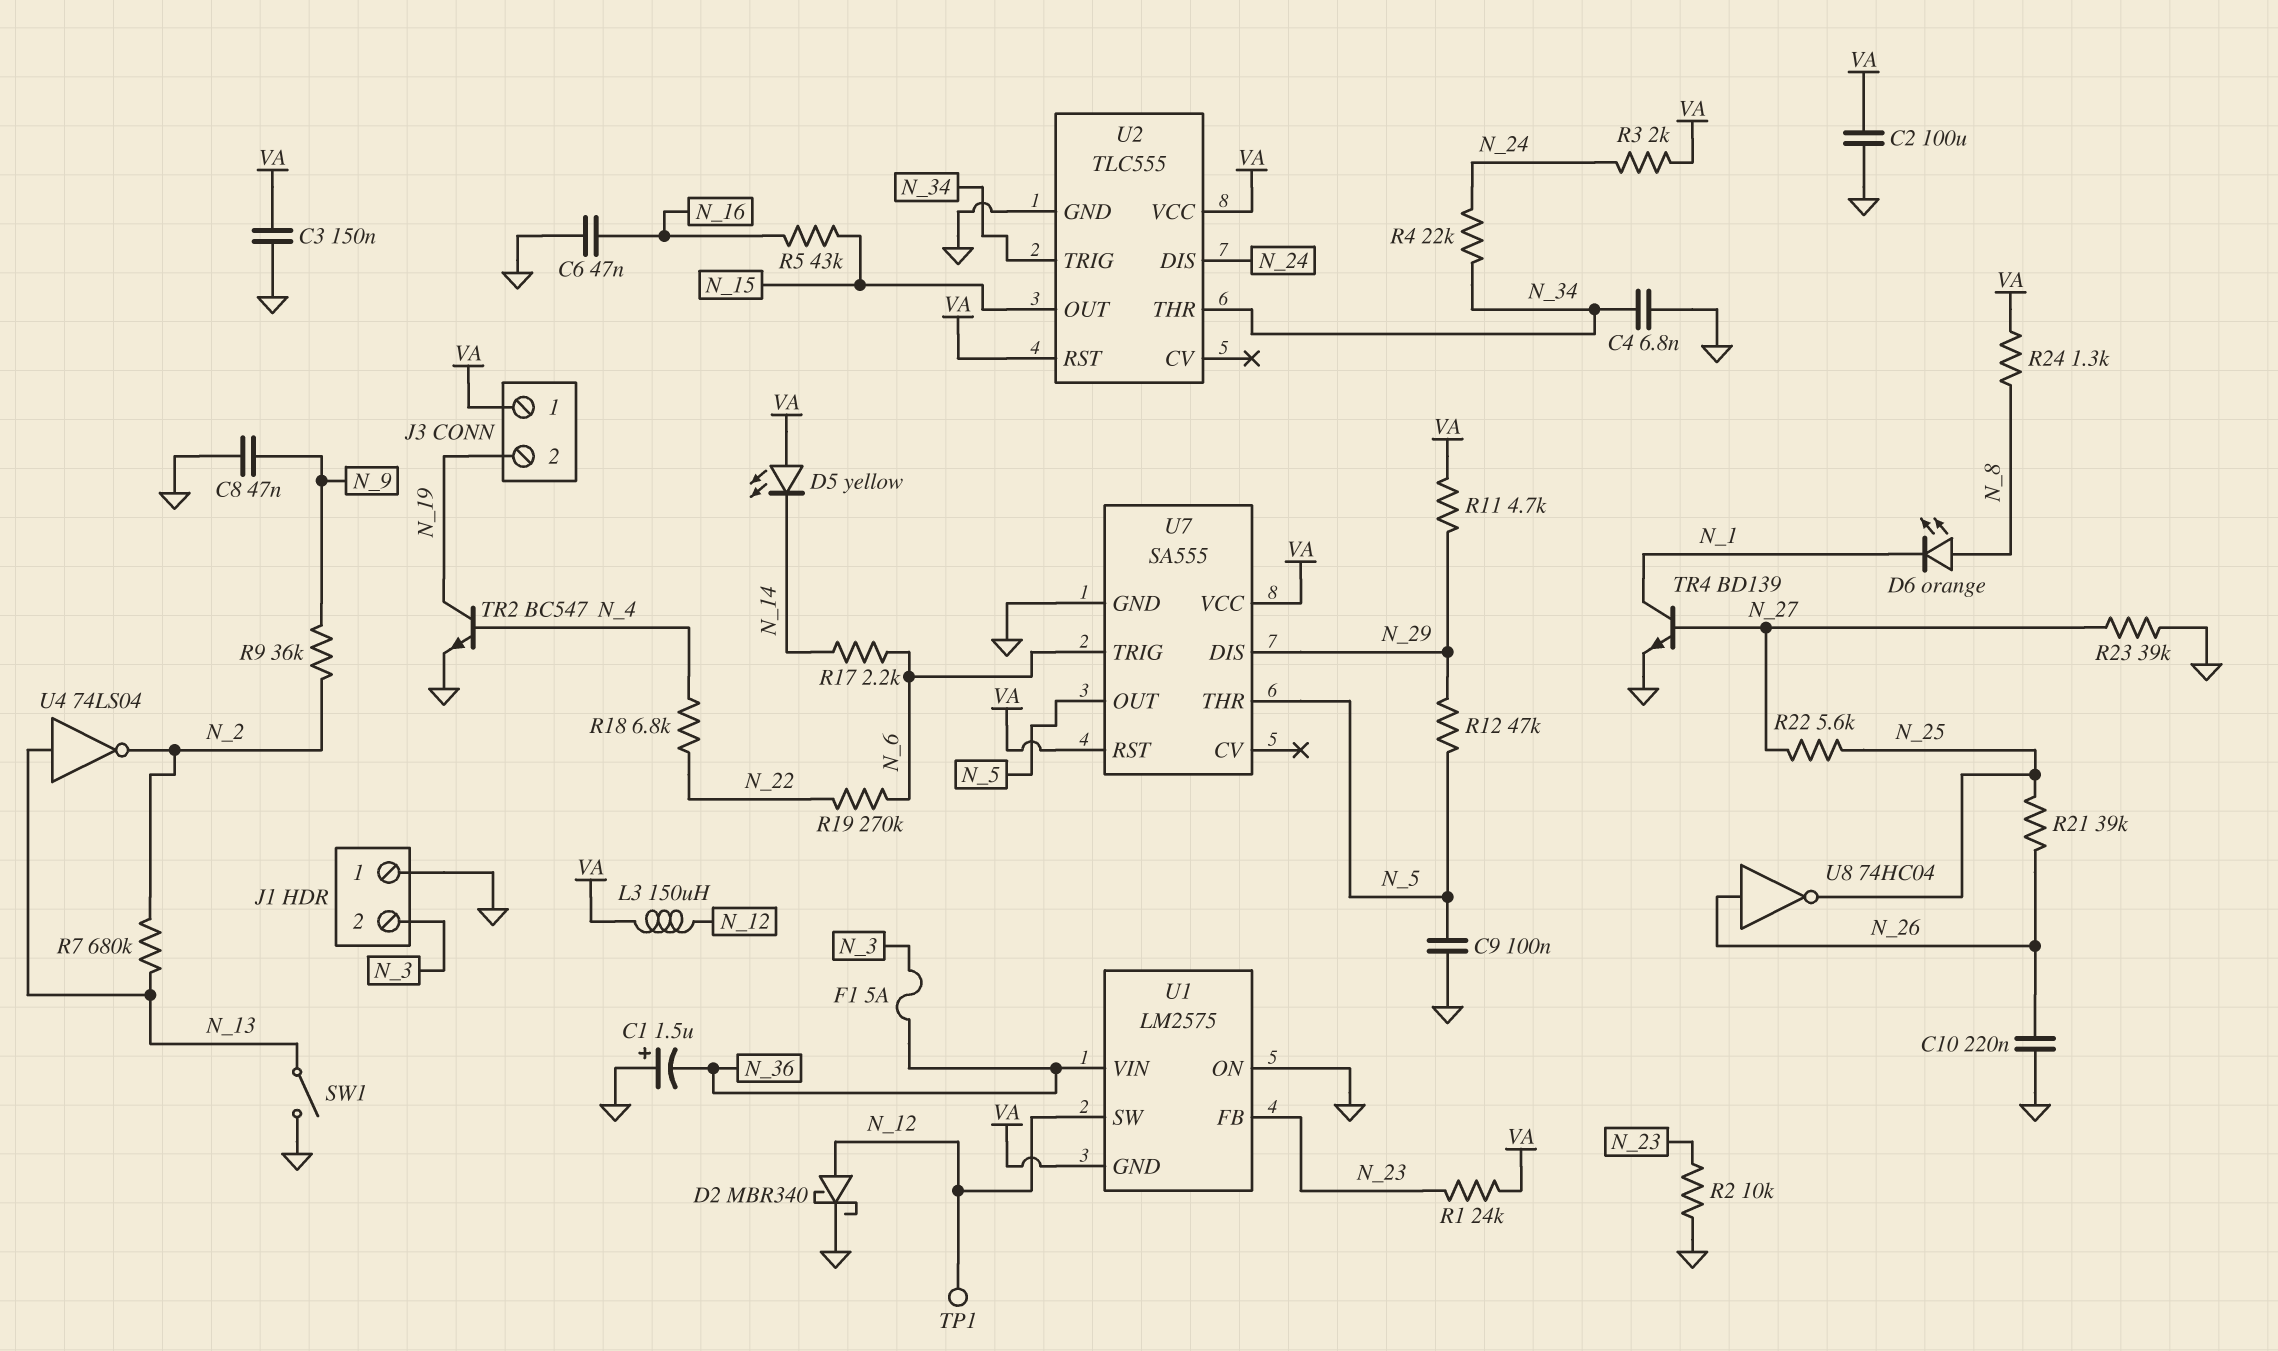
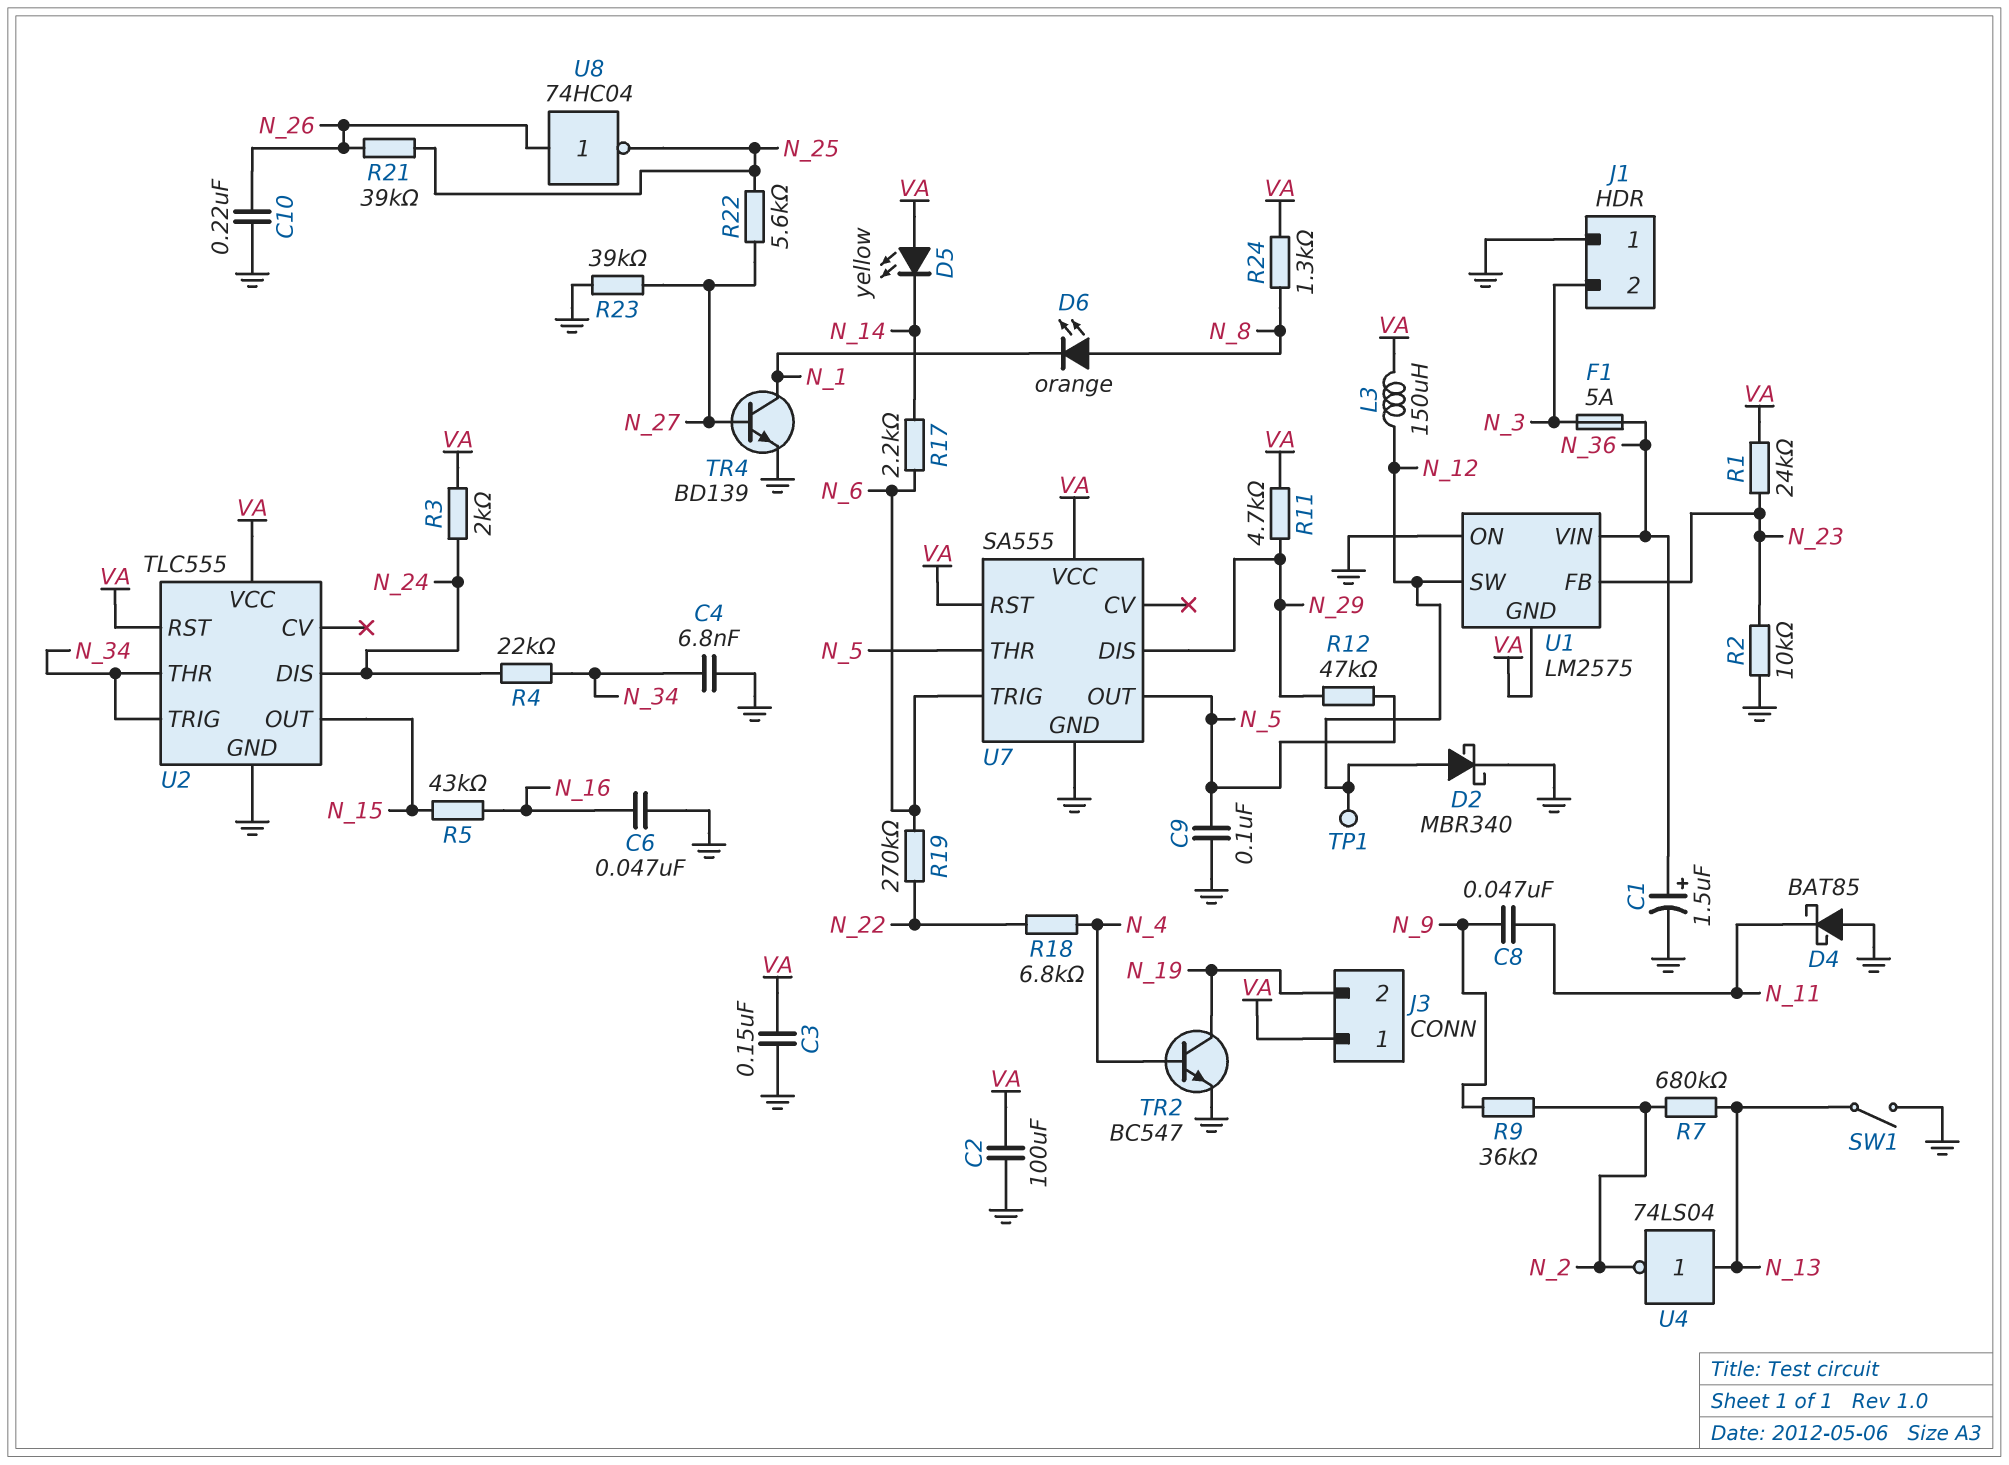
C1: 1.5uF (plus GND, minus N_36) -> 1.5uF (plus N_36, minus GND)
C8: 47nF (GND, N_9) -> 47nF (N_9, N_11)
D4: none -> schottky BAT85 (A GND, K N_11)

